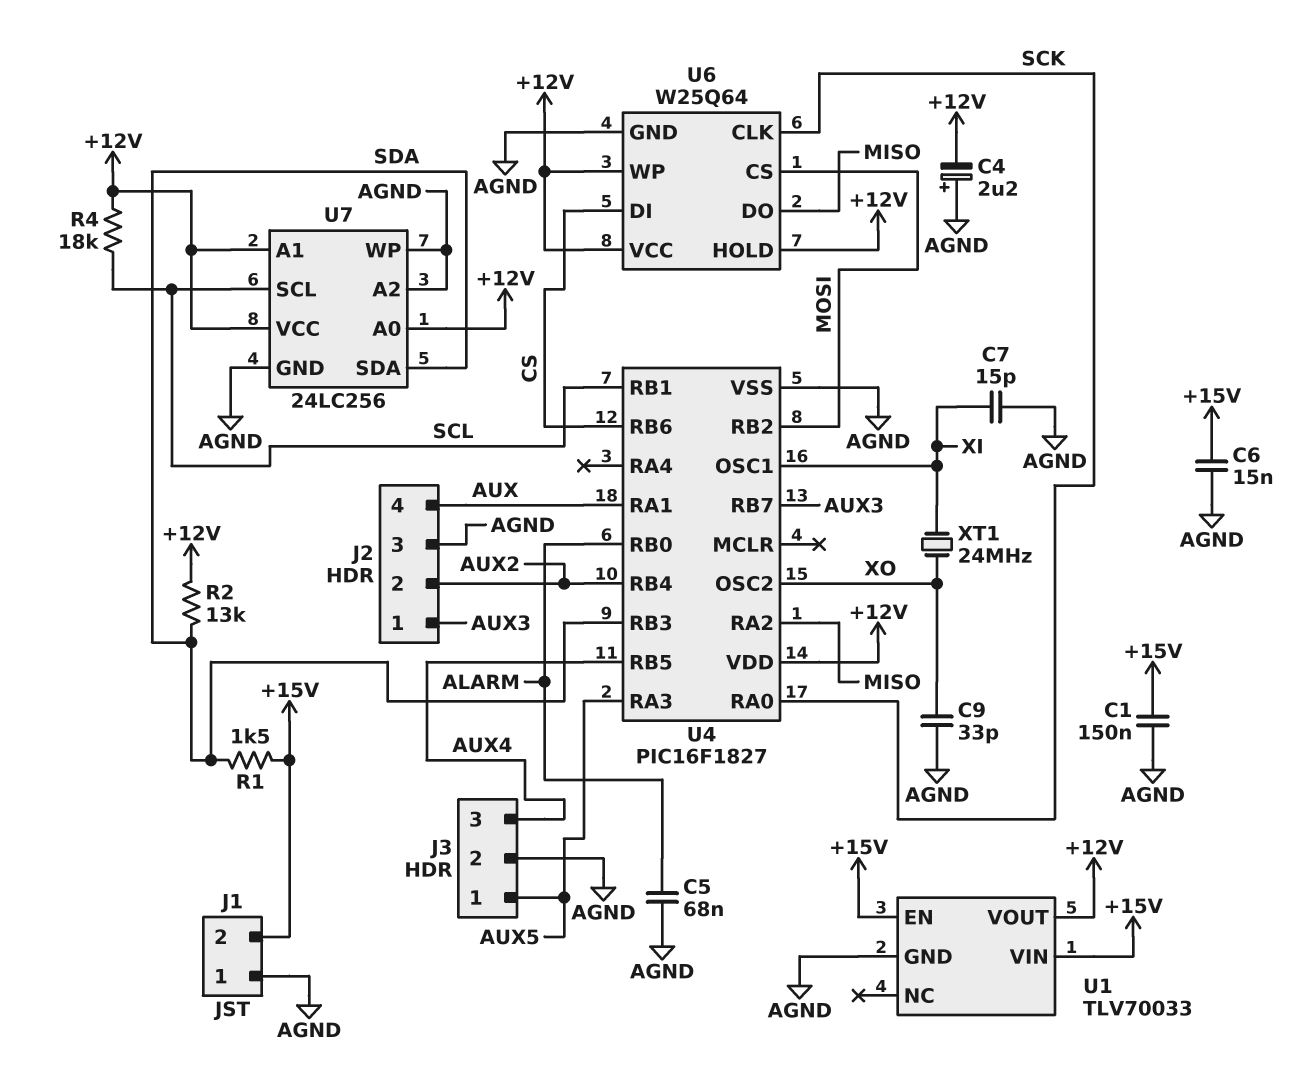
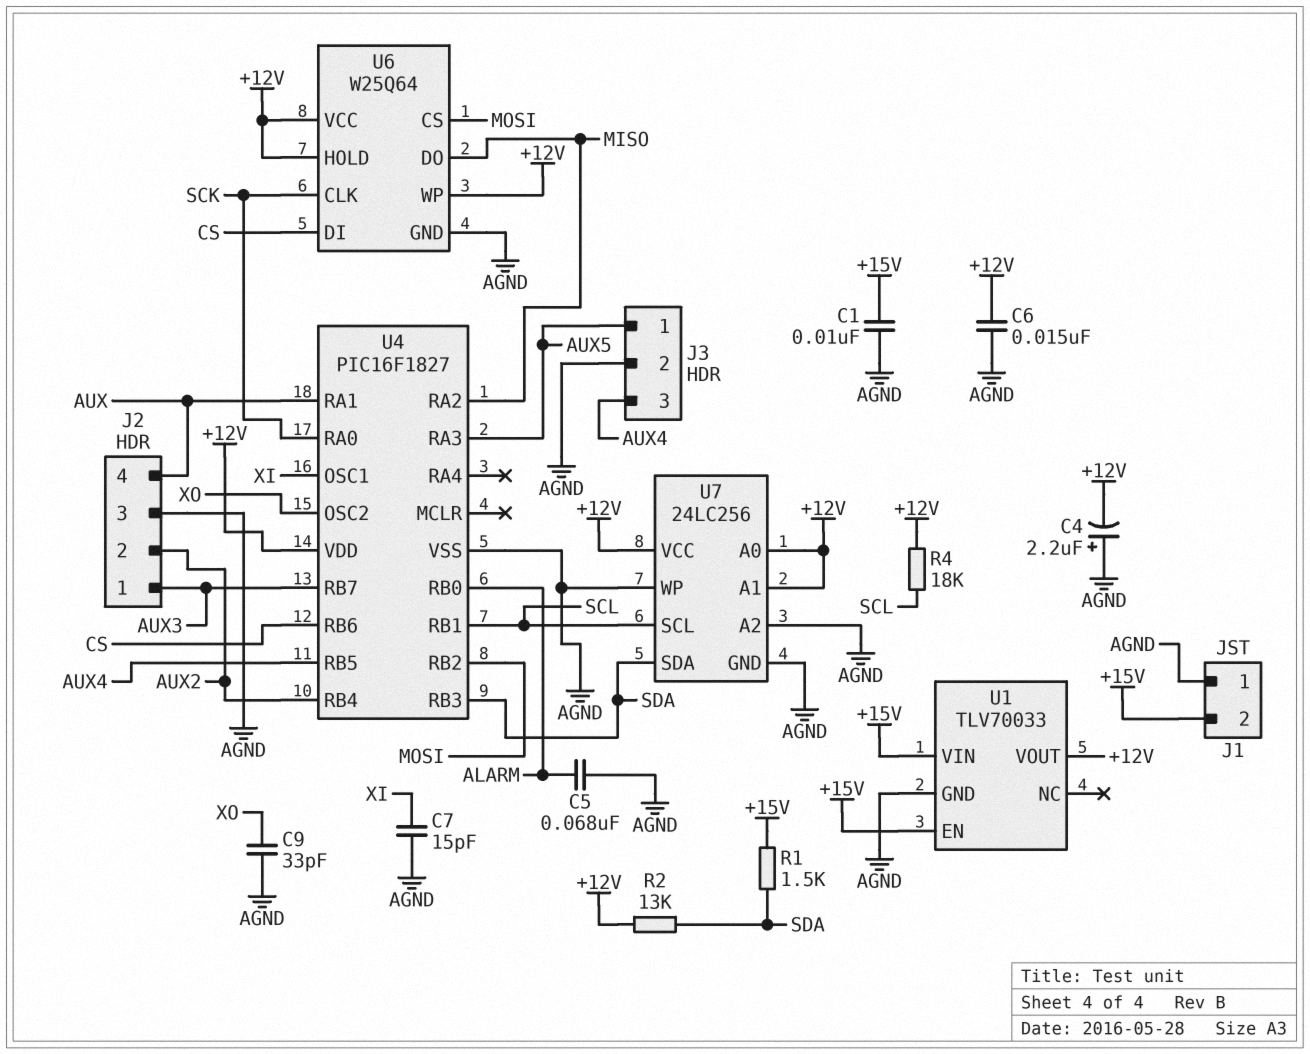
C1: 150nF (+15V, AGND) -> 10nF (+15V, AGND)
C6: 15nF (+15V, AGND) -> 15nF (+12V, AGND)
XT1: 24MHz (XI, XO) -> none

